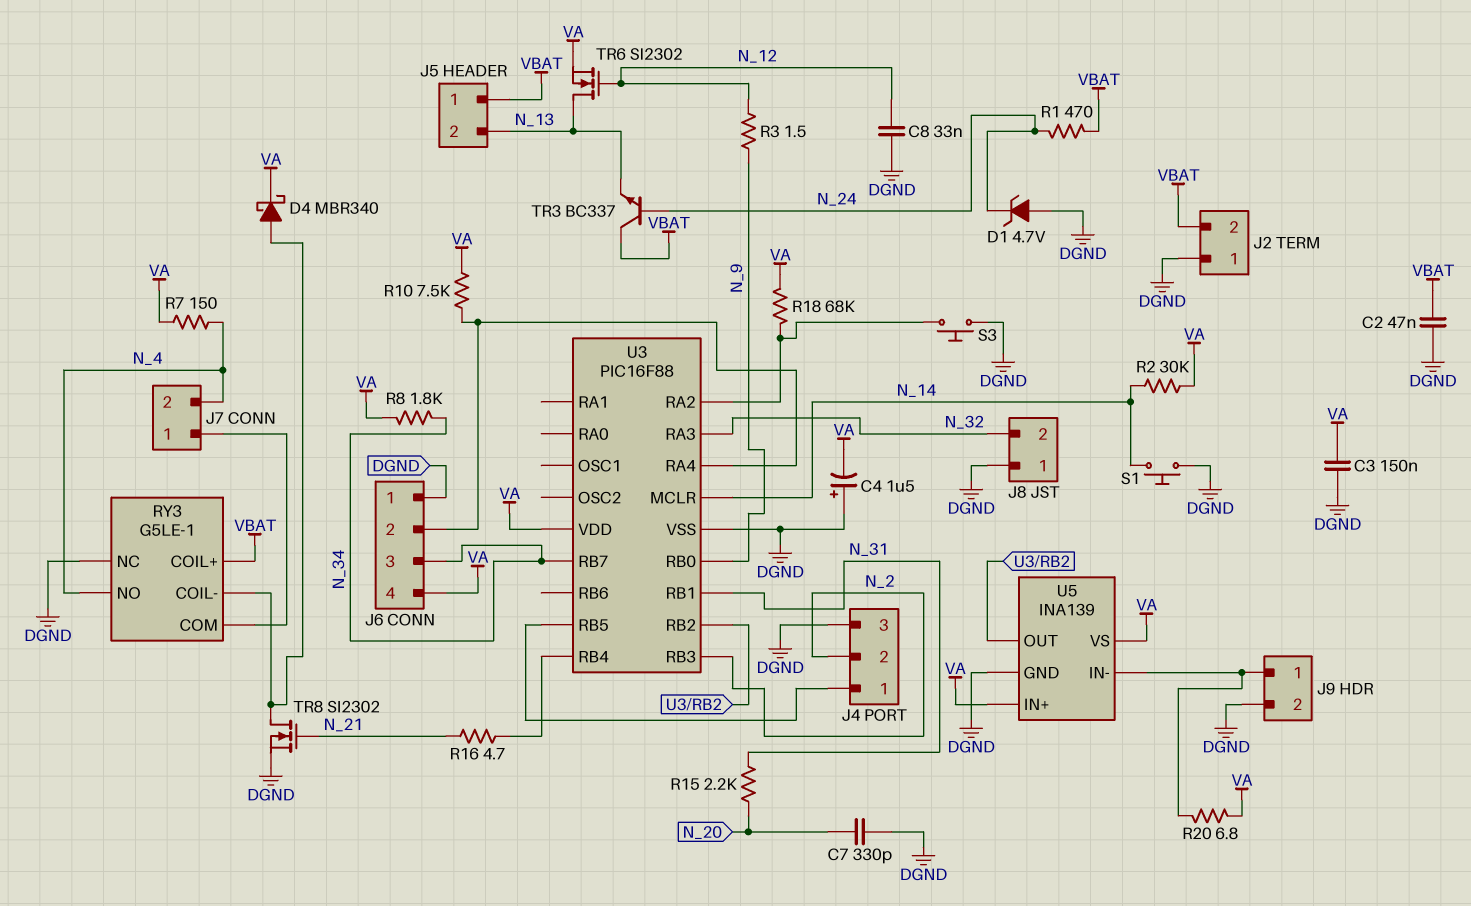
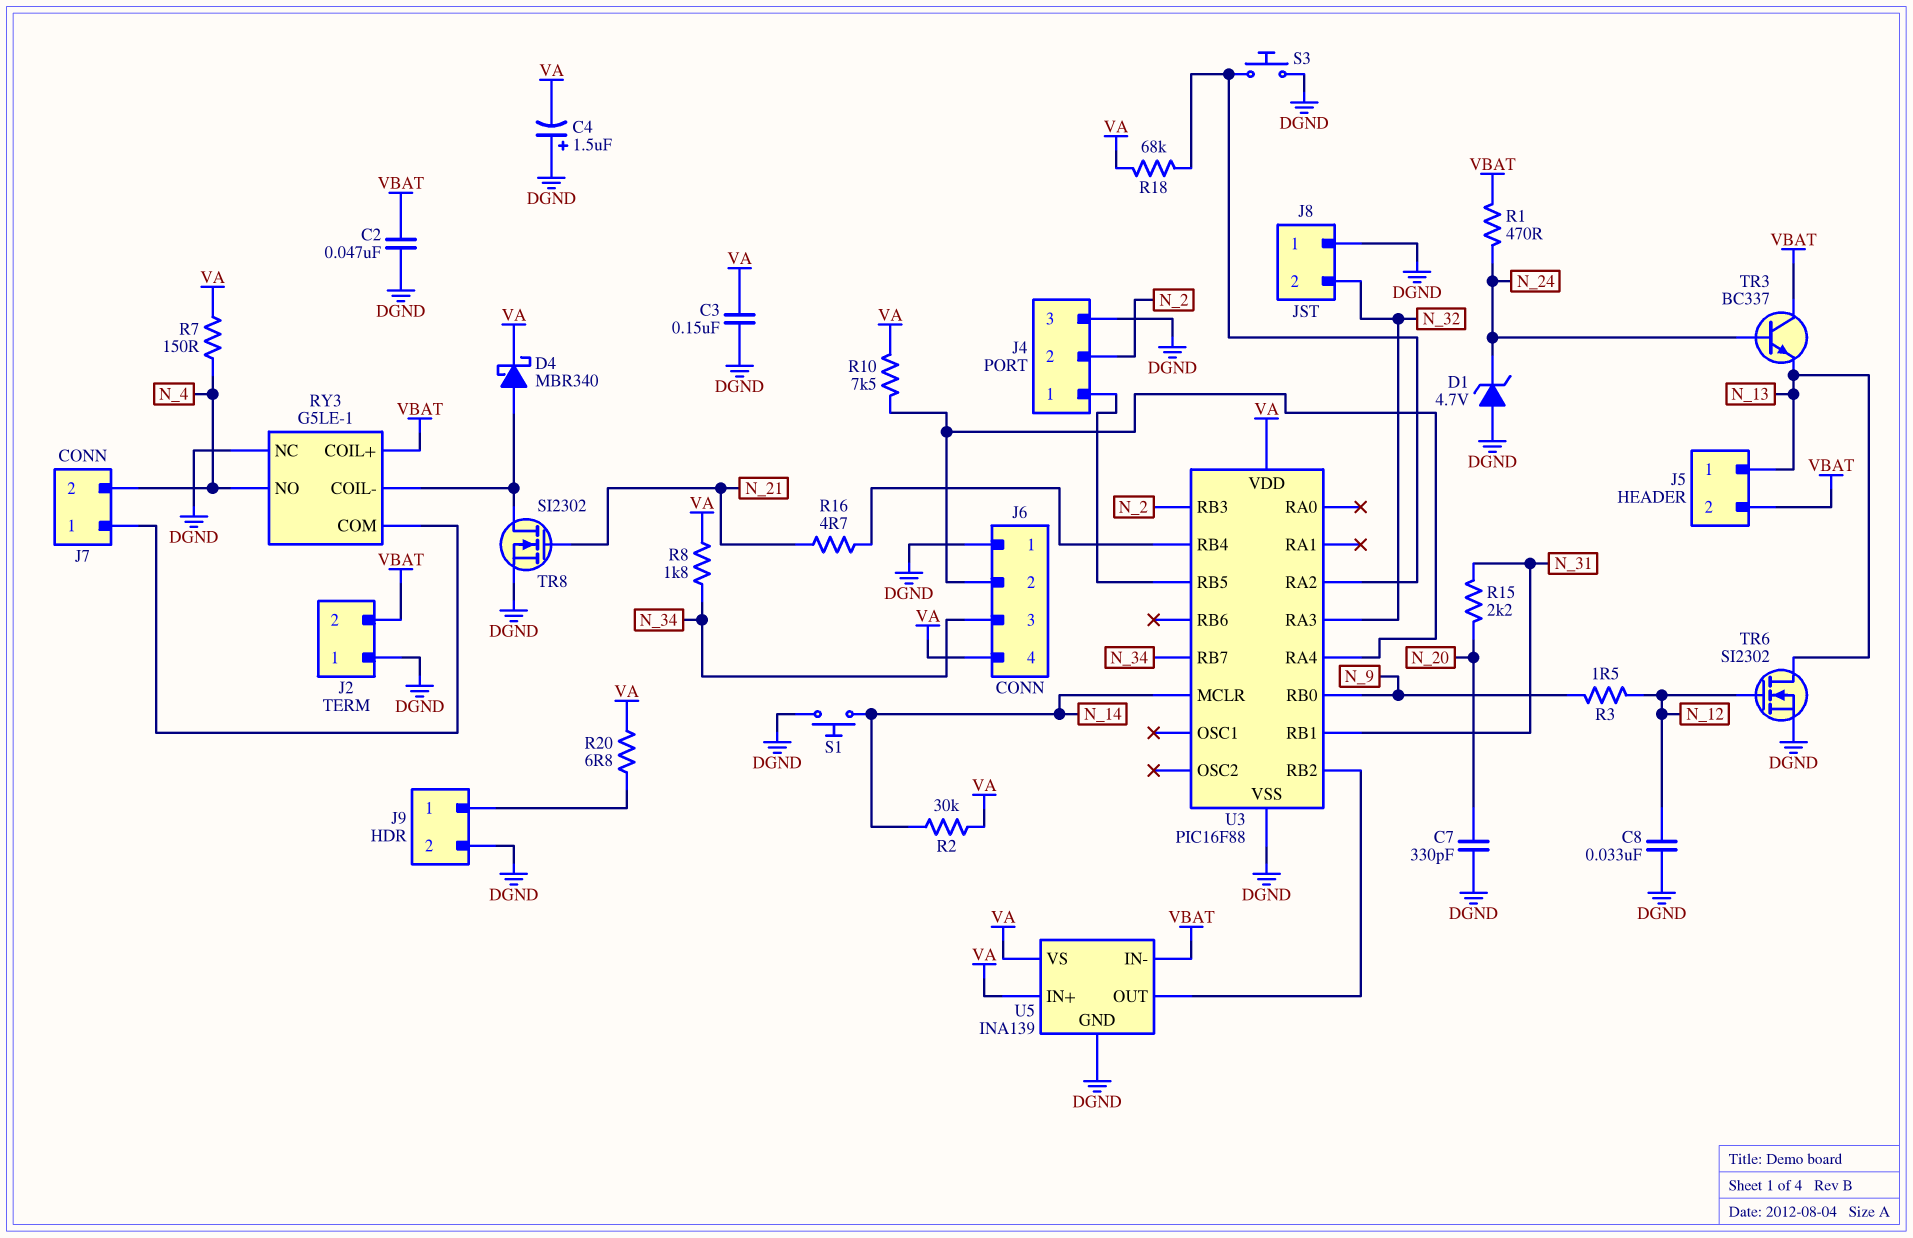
J5 pin 1: VBAT -> N_13
J5 pin 2: N_13 -> VBAT
TR6: NMOS SI2302 (G N_12, D N_13, S VA) -> NMOS SI2302 (G N_12, D N_13, S DGND)
U5 pin IN-: J9/1 -> VBAT

